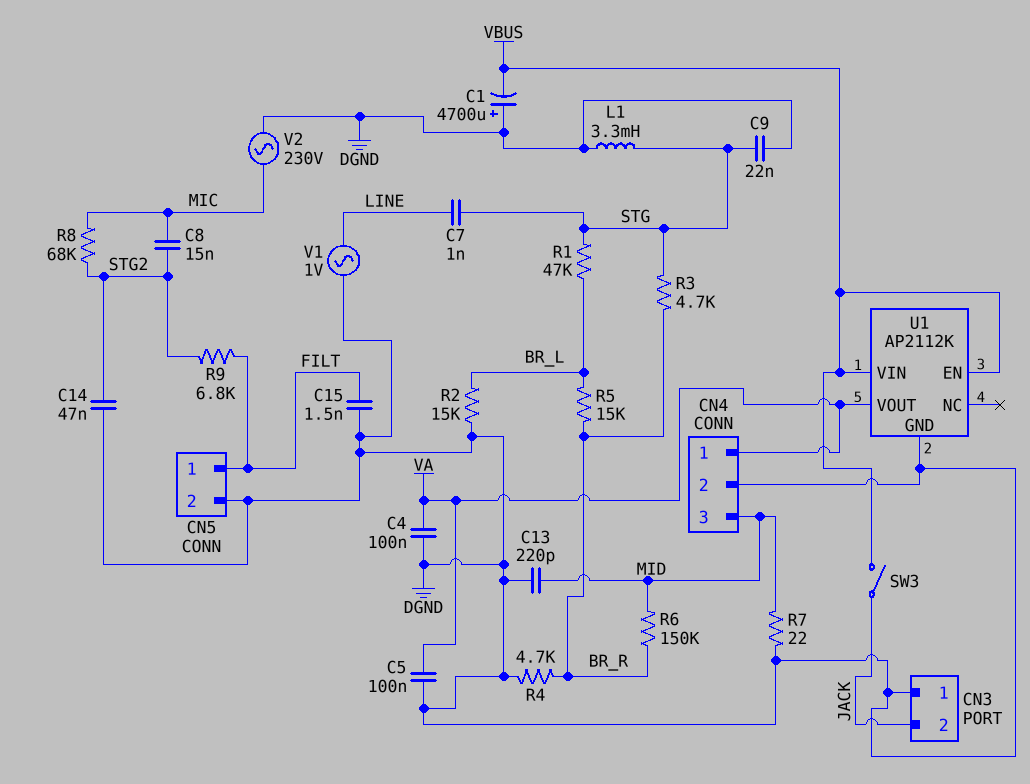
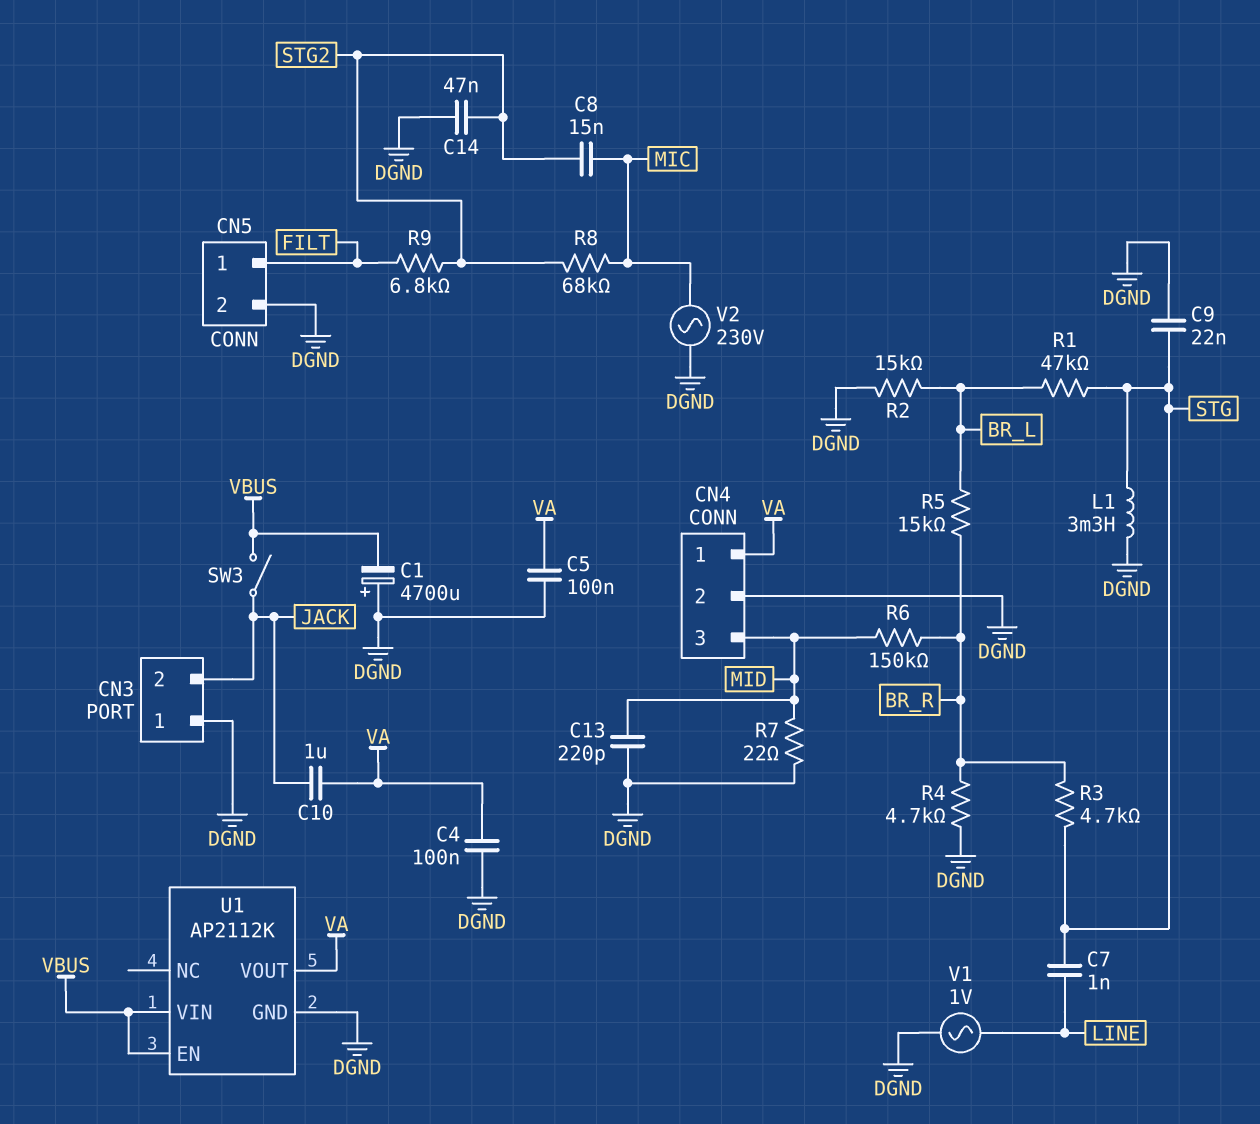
C10: none -> 1uF (JACK, VA)
C15: 1.5nF (DGND, FILT) -> none

